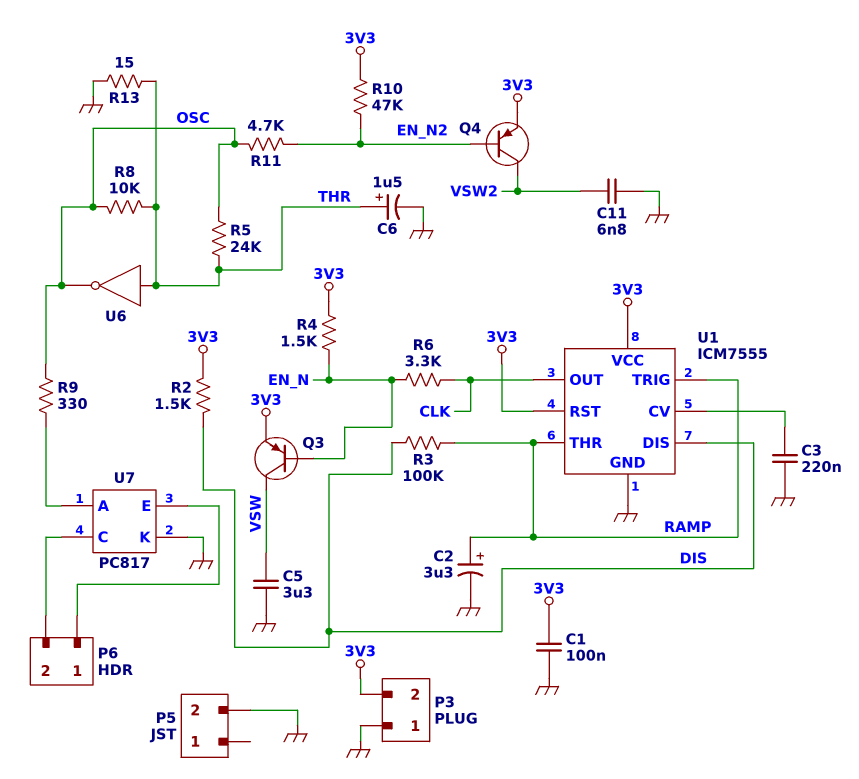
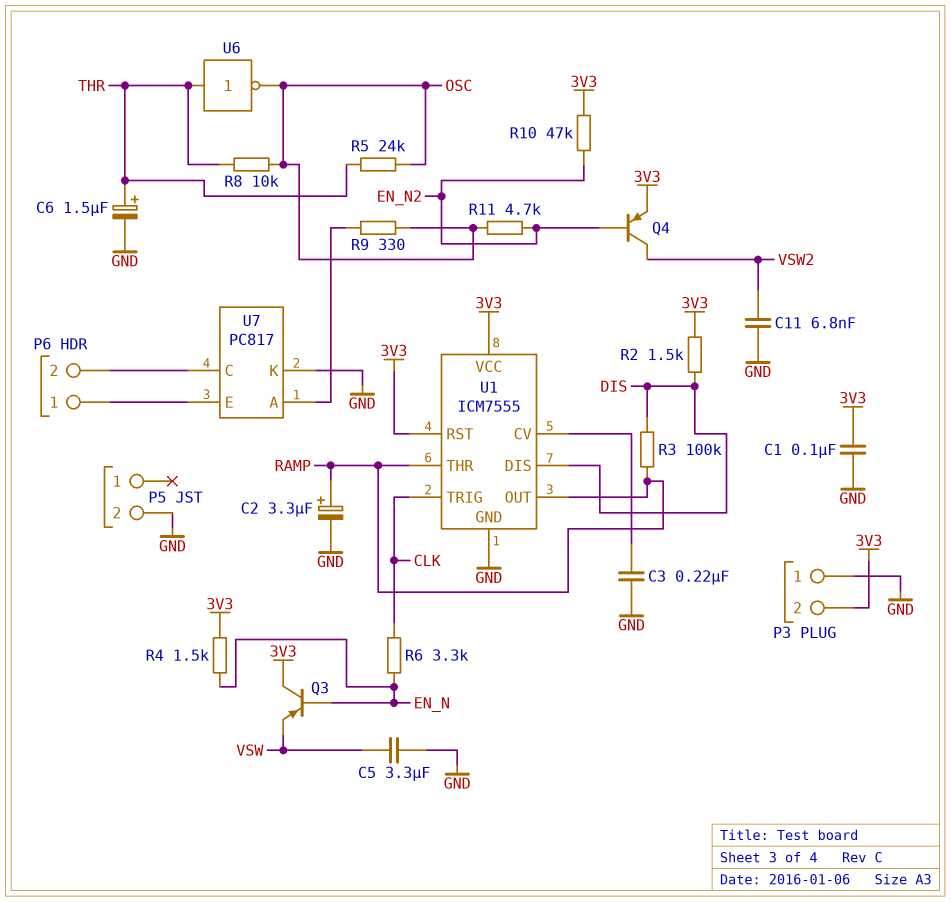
Q3: PNP (B EN_N, C VSW, E 3V3) -> PNP (B EN_N, C 3V3, E VSW)
R13: 15 (GND, THR) -> none
U1 pin OUT: CLK -> RAMP
U1 pin TRIG: RAMP -> CLK

